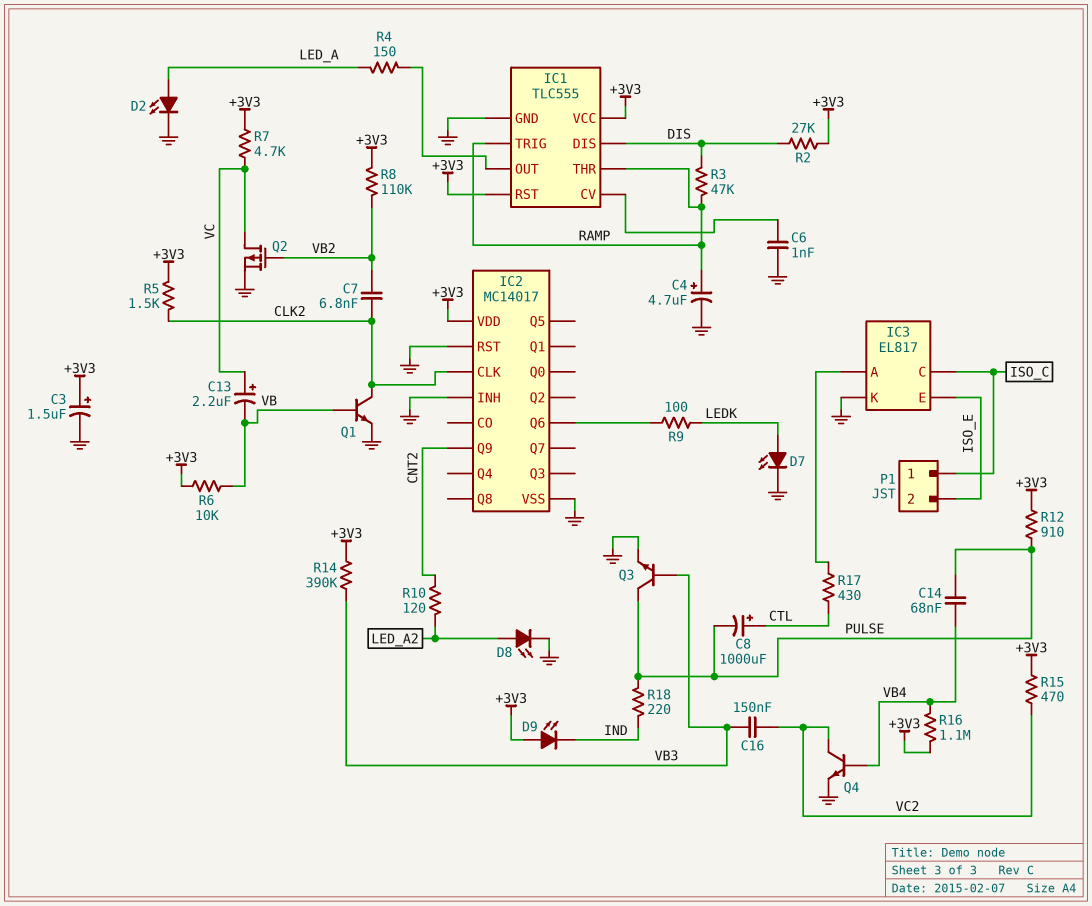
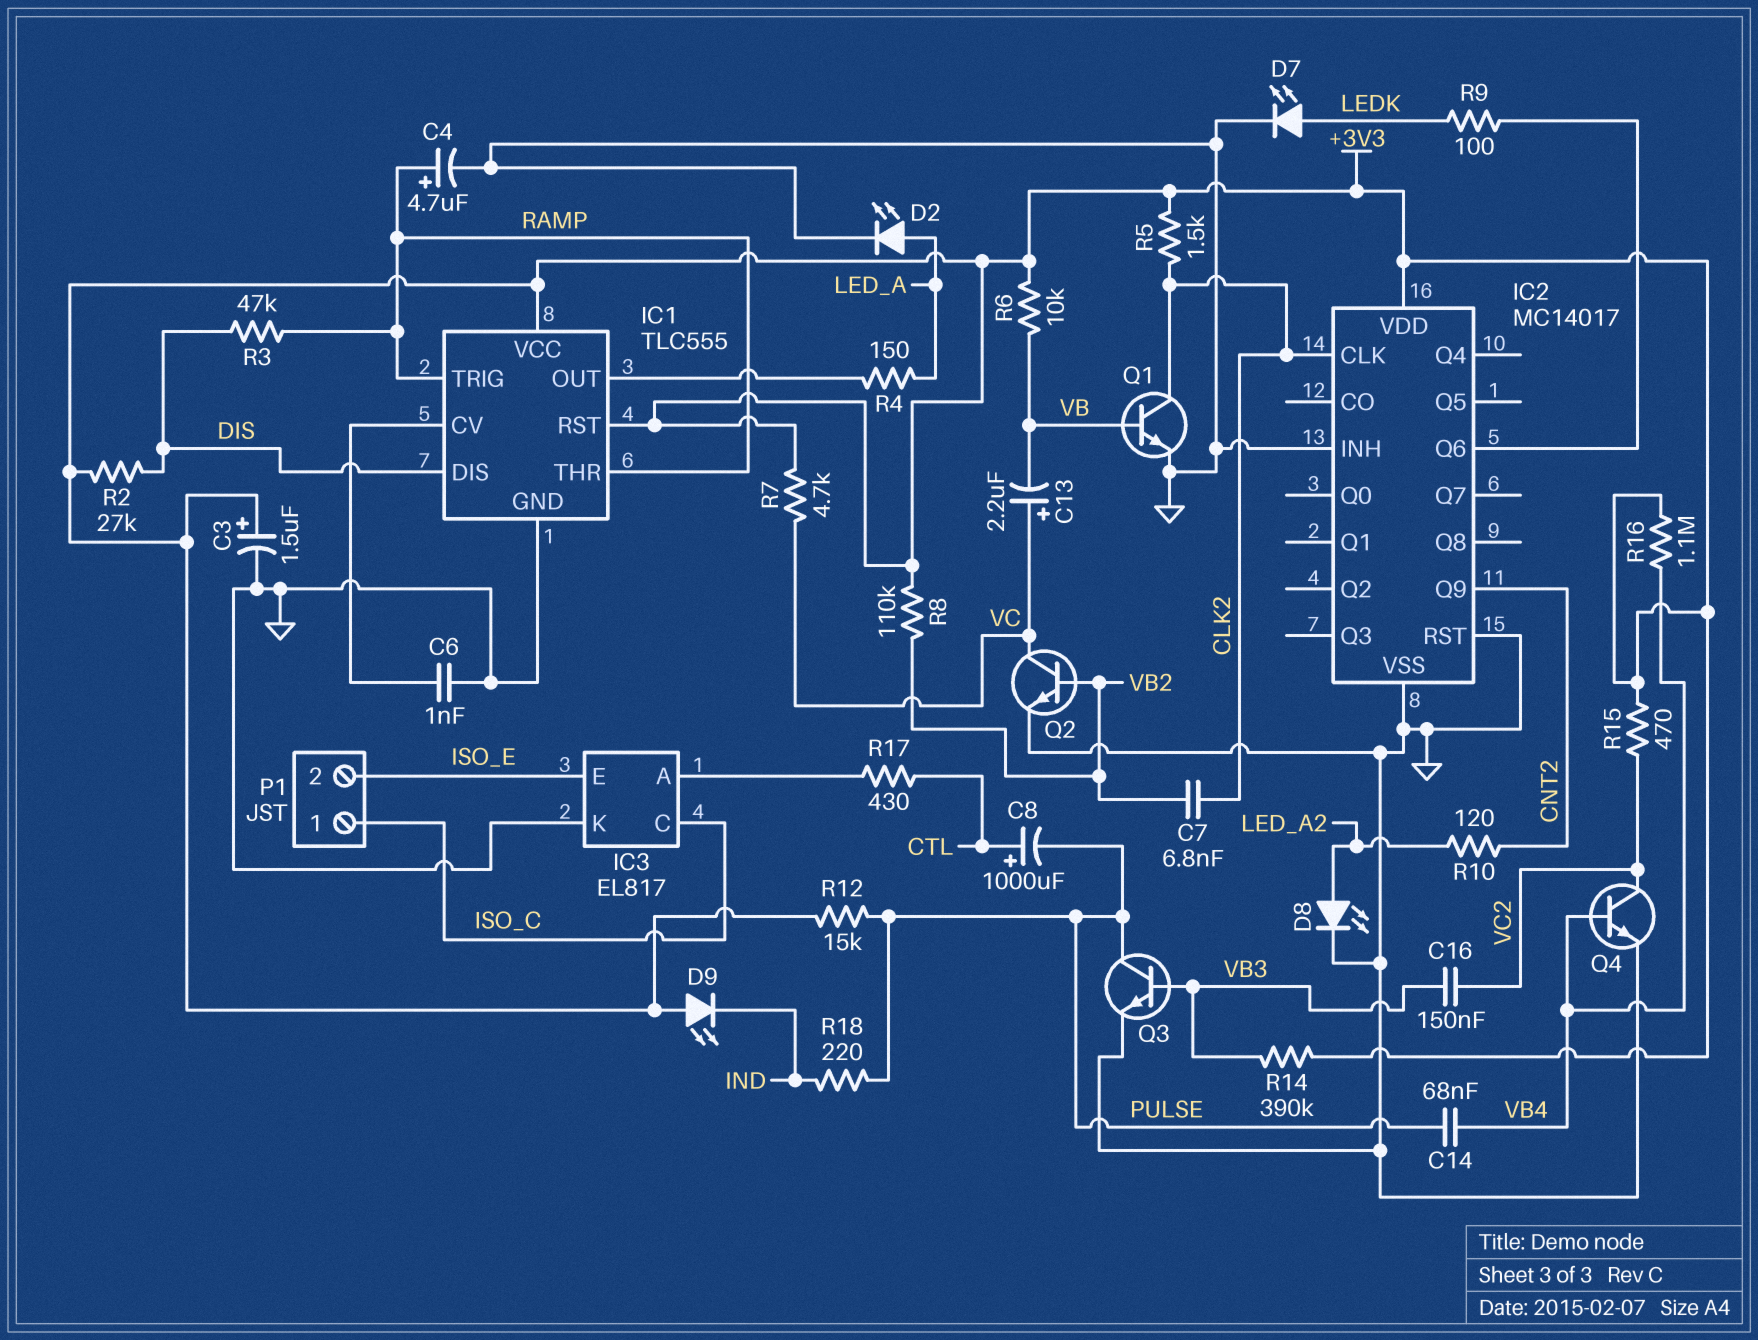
Q2: PMOS (G VB2, D VC, S GND) -> NPN (B VB2, C VC, E GND)
R12: 910 (+3V3, PULSE) -> 15k (+3V3, PULSE)

